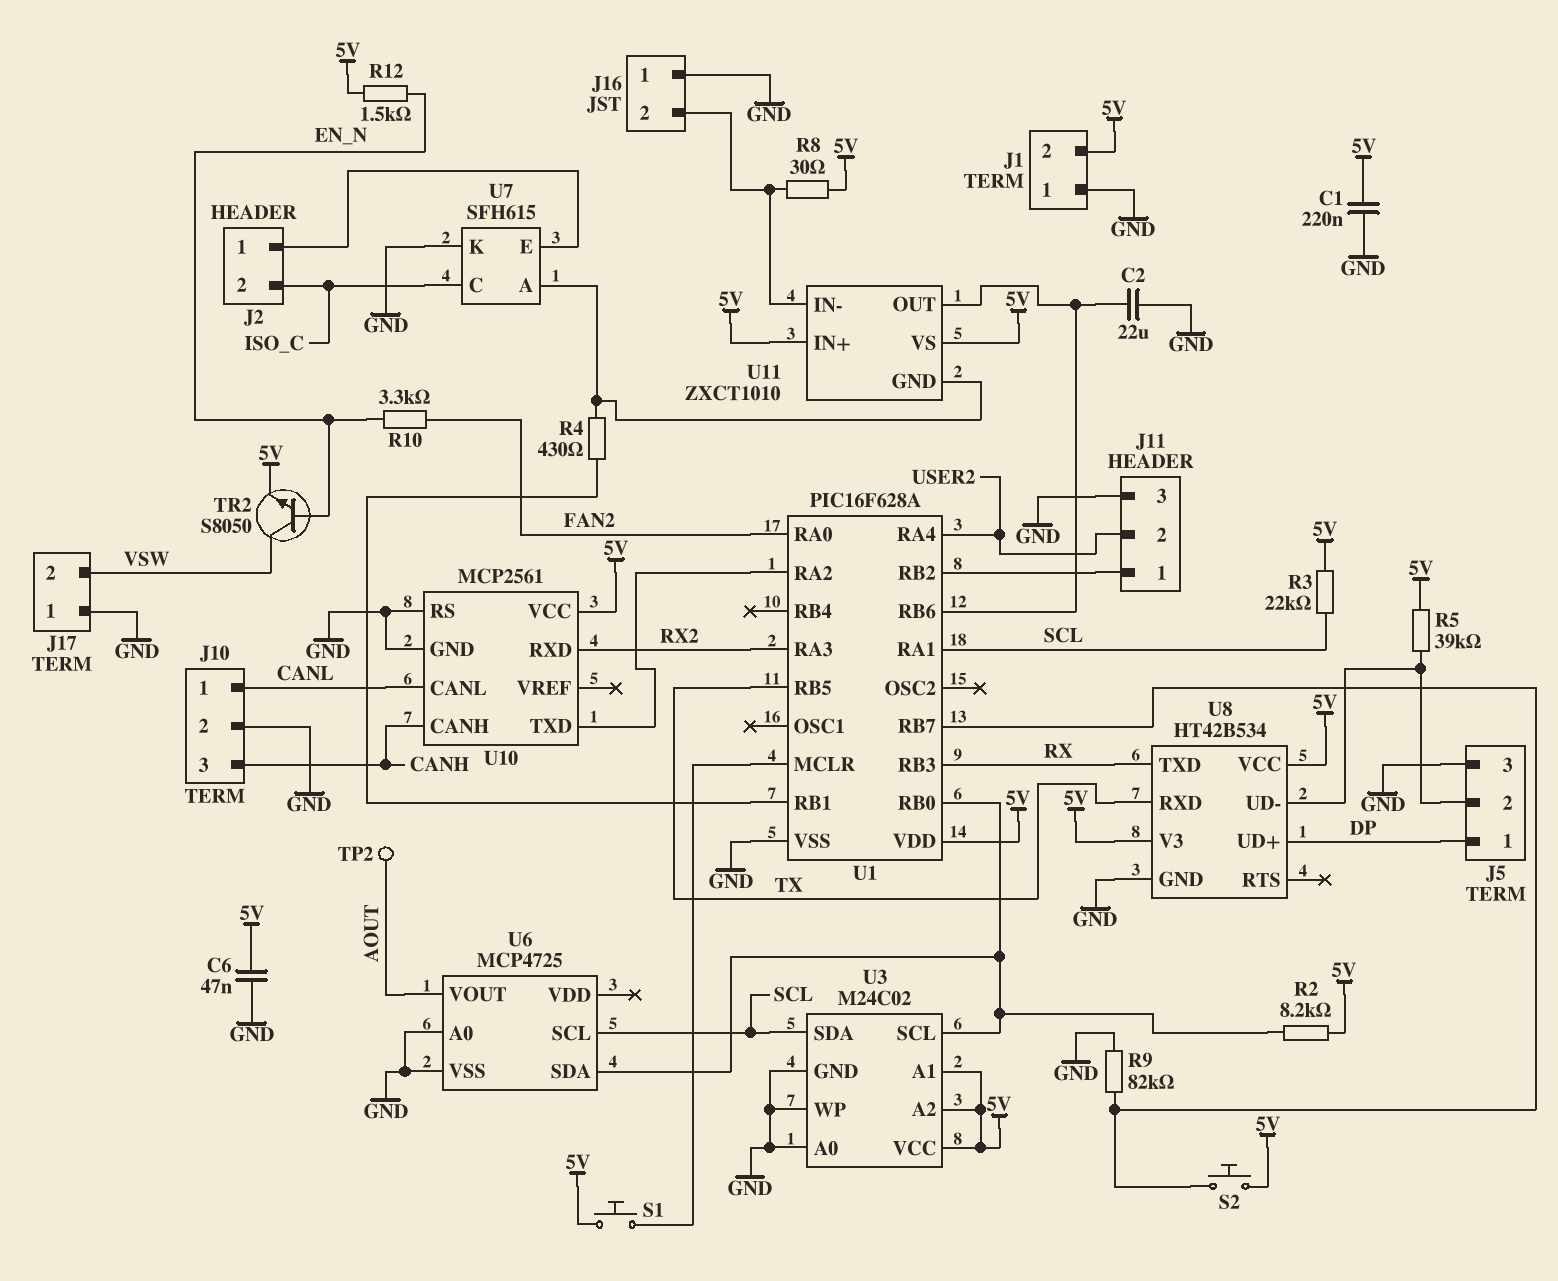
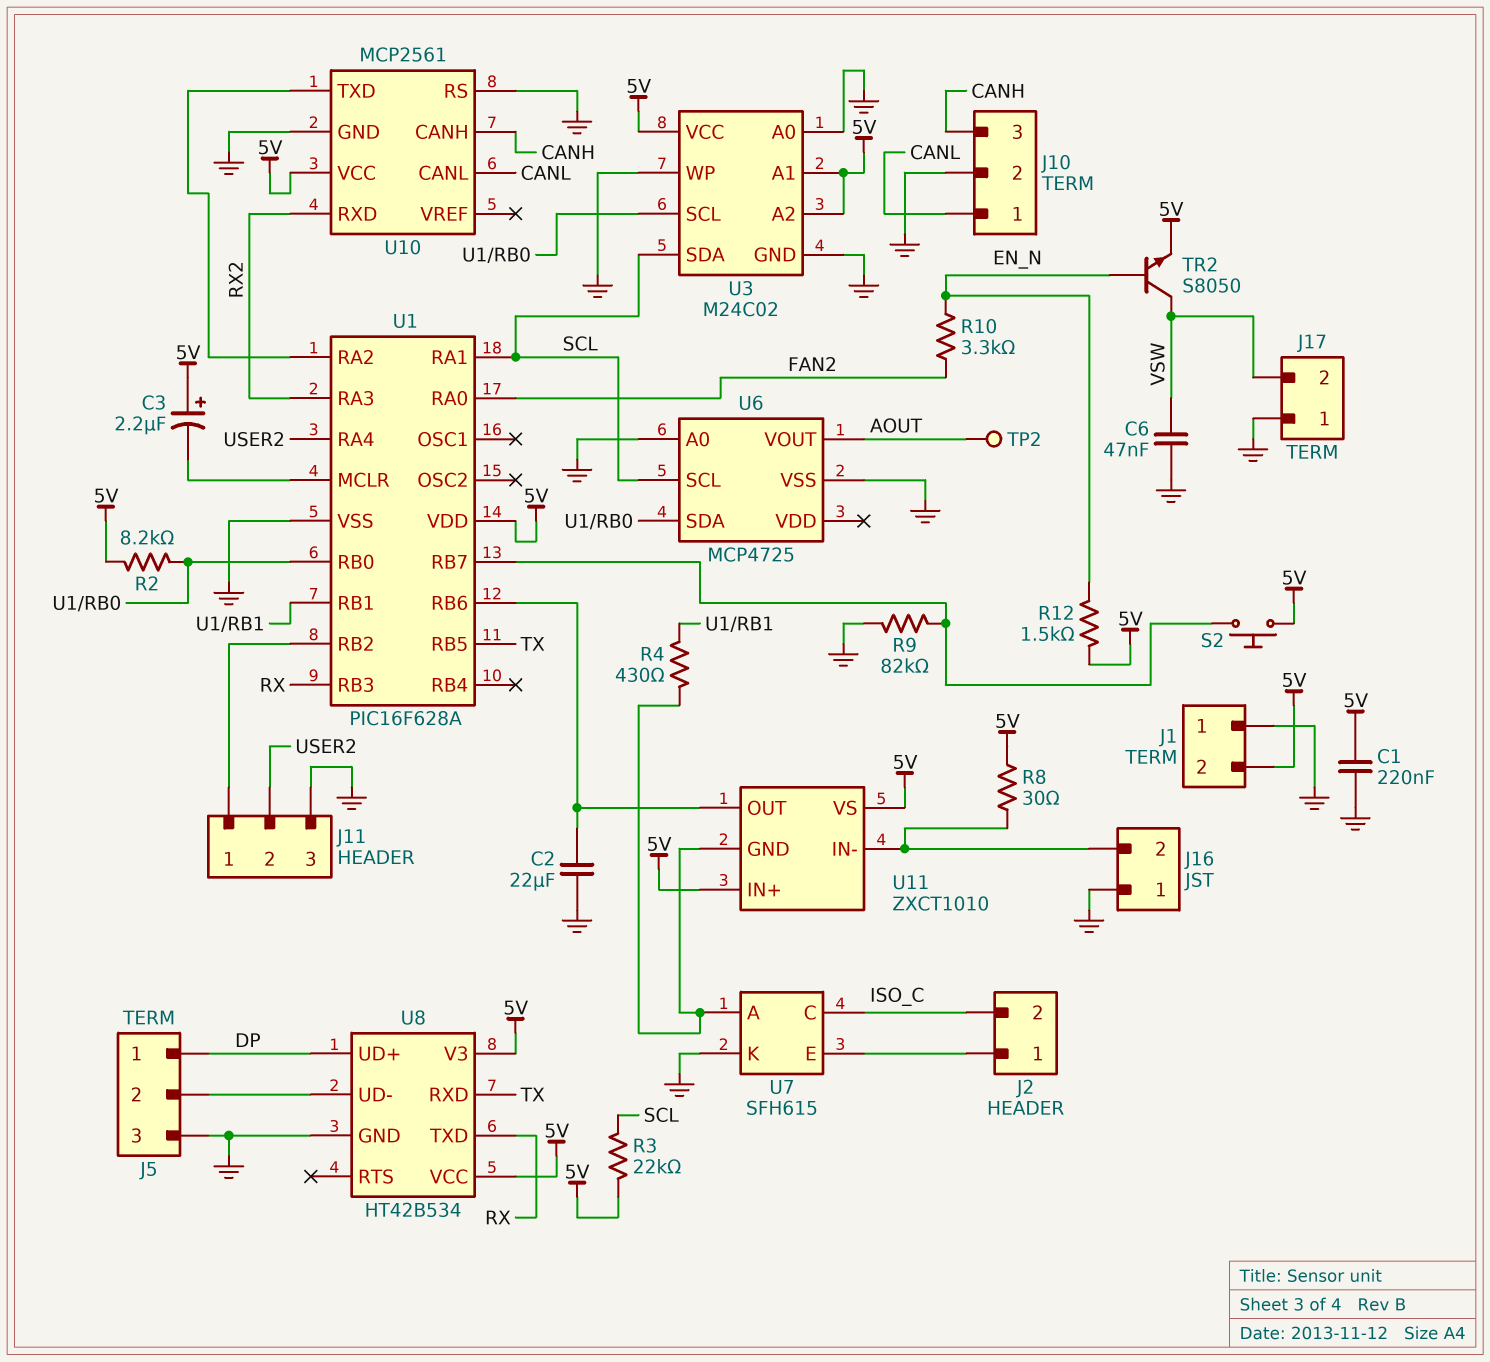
C3: none -> 2.2uF (plus 5V, minus U1/MCLR)
C6: 47nF (5V, GND) -> 47nF (GND, VSW)
R5: 39k (5V, J5/2) -> none
S1: button (5V, U1/MCLR) -> none

